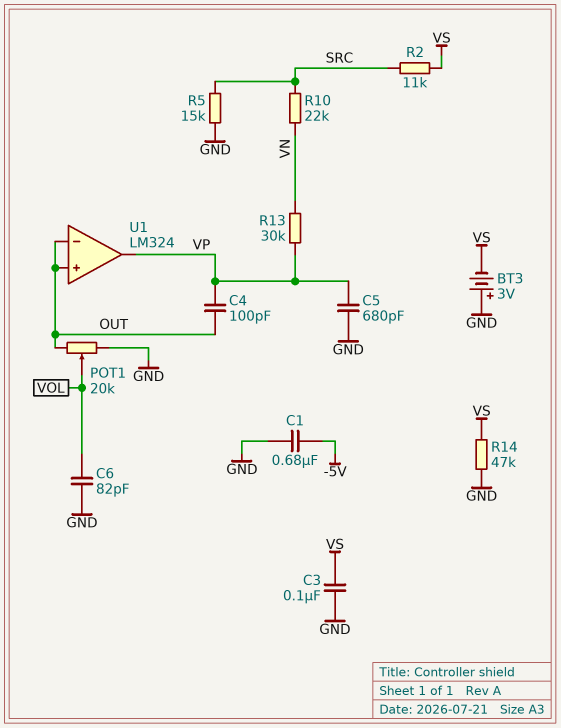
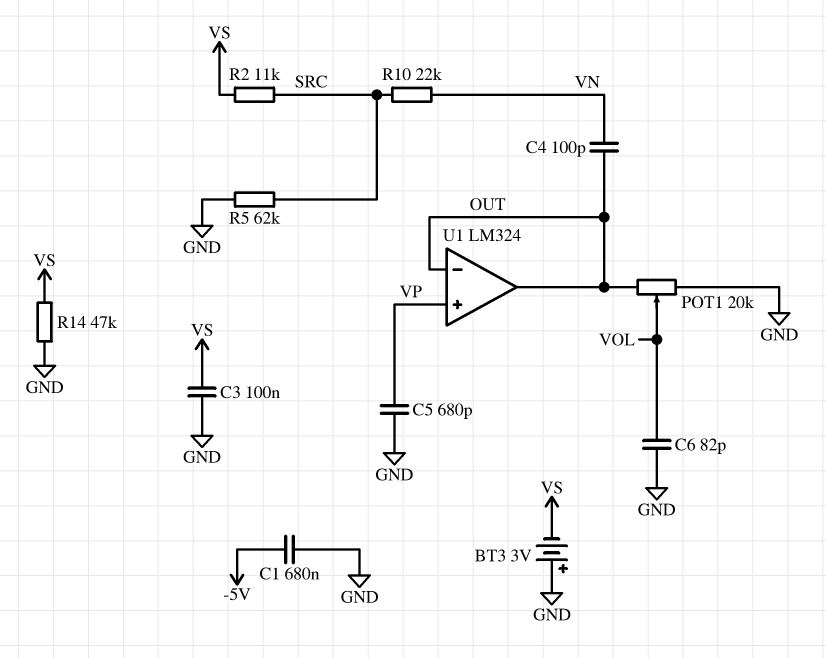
C4: 100pF (OUT, VP) -> 100pF (OUT, VN)
R5: 15k (GND, SRC) -> 62k (GND, SRC)
R13: 30k (VN, VP) -> none
U1 pin in+: OUT -> VP
U1 pin out: VP -> OUT

